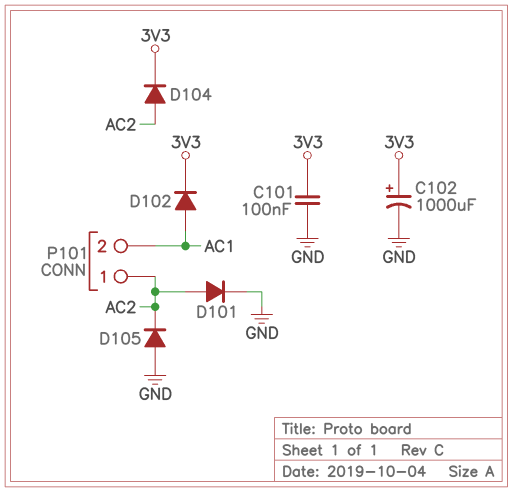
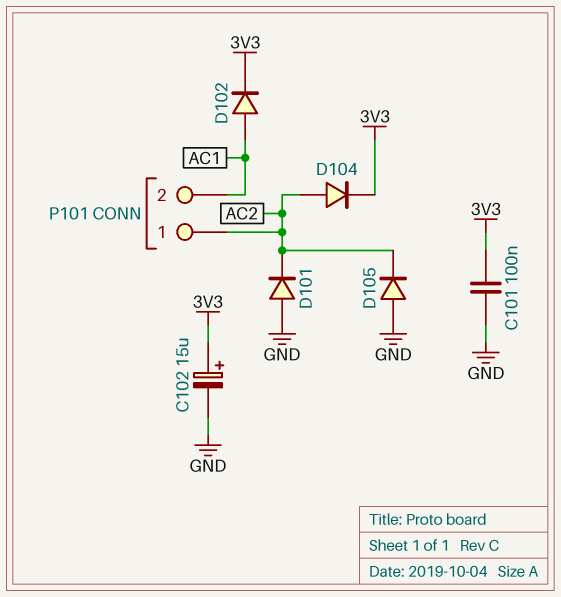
C102: 1000uF (plus 3V3, minus GND) -> 15uF (plus 3V3, minus GND)
D101: diode (A AC2, K GND) -> diode (A GND, K AC2)

